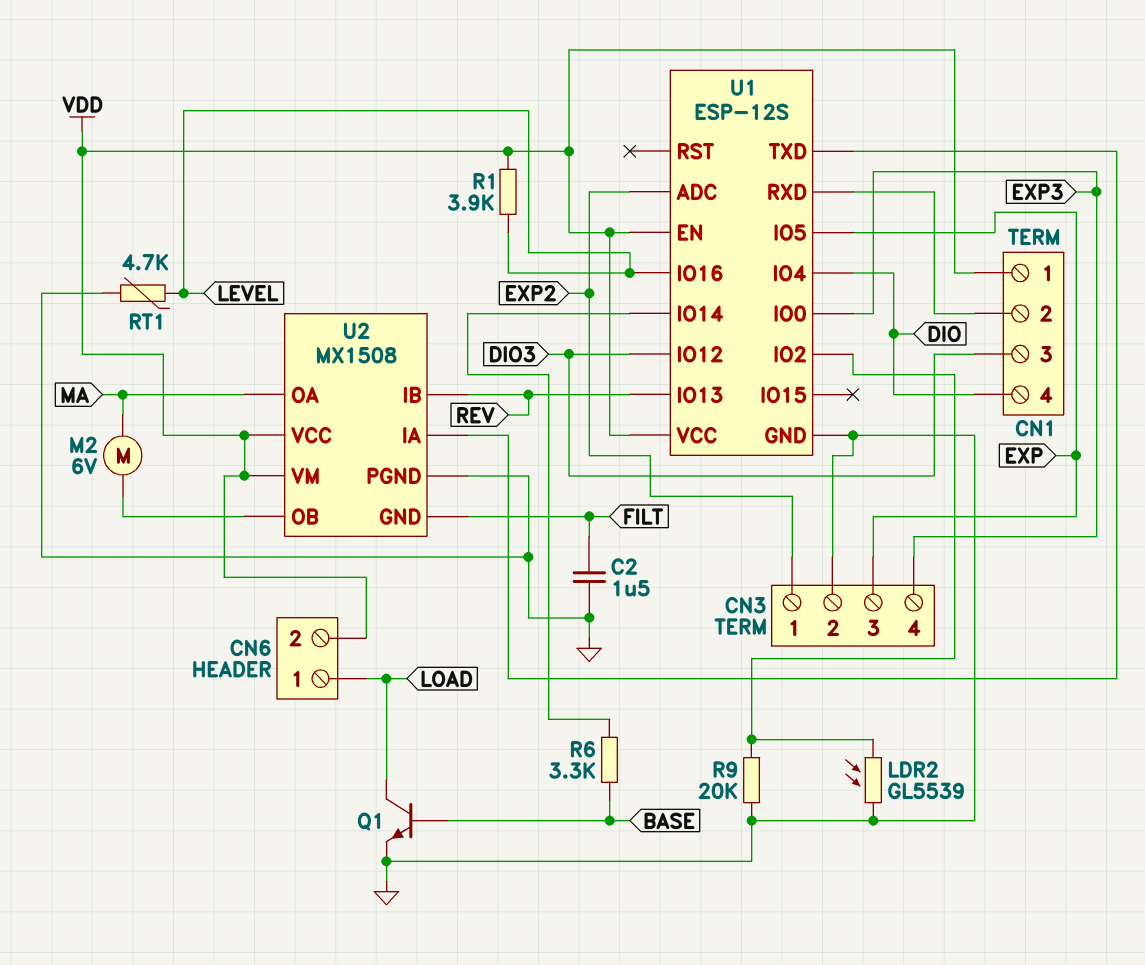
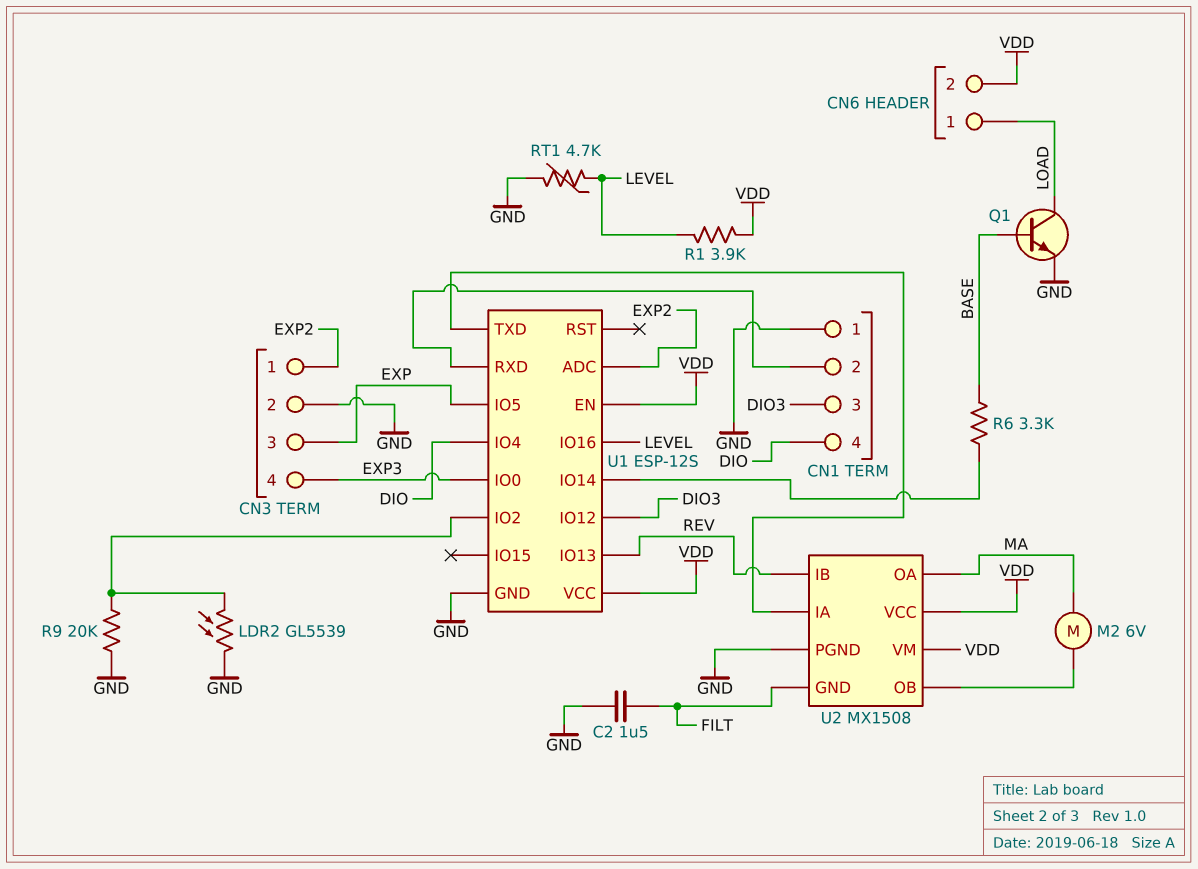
CN1 pin 1: VDD -> GND

